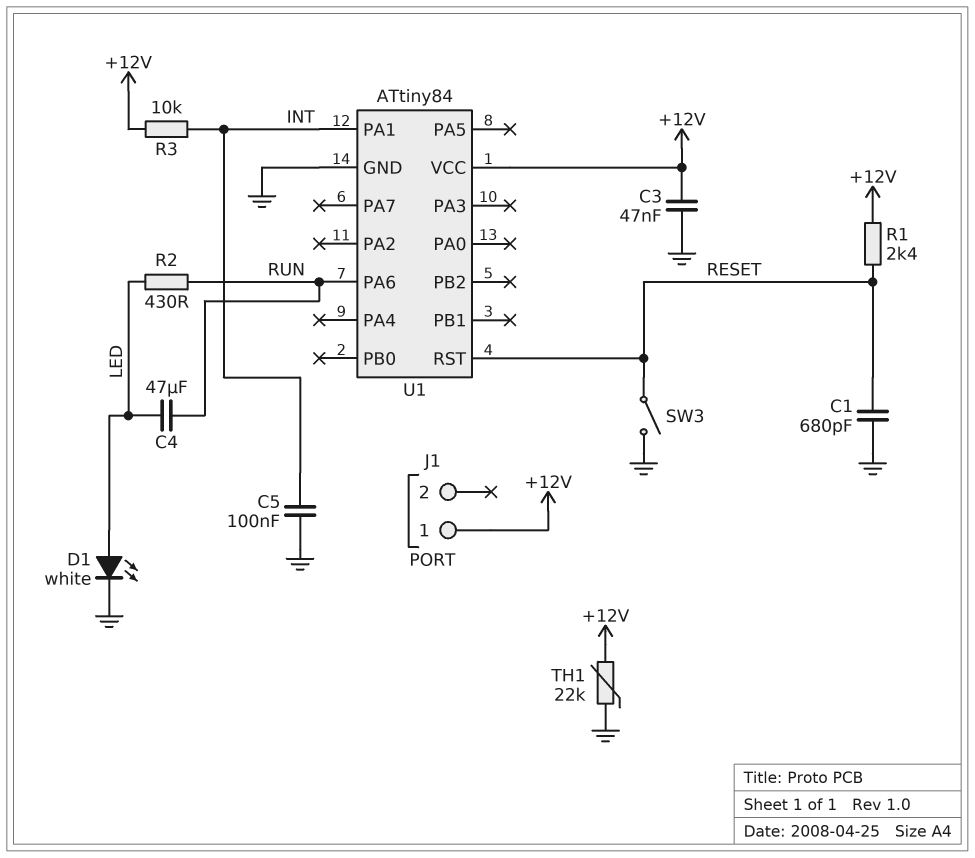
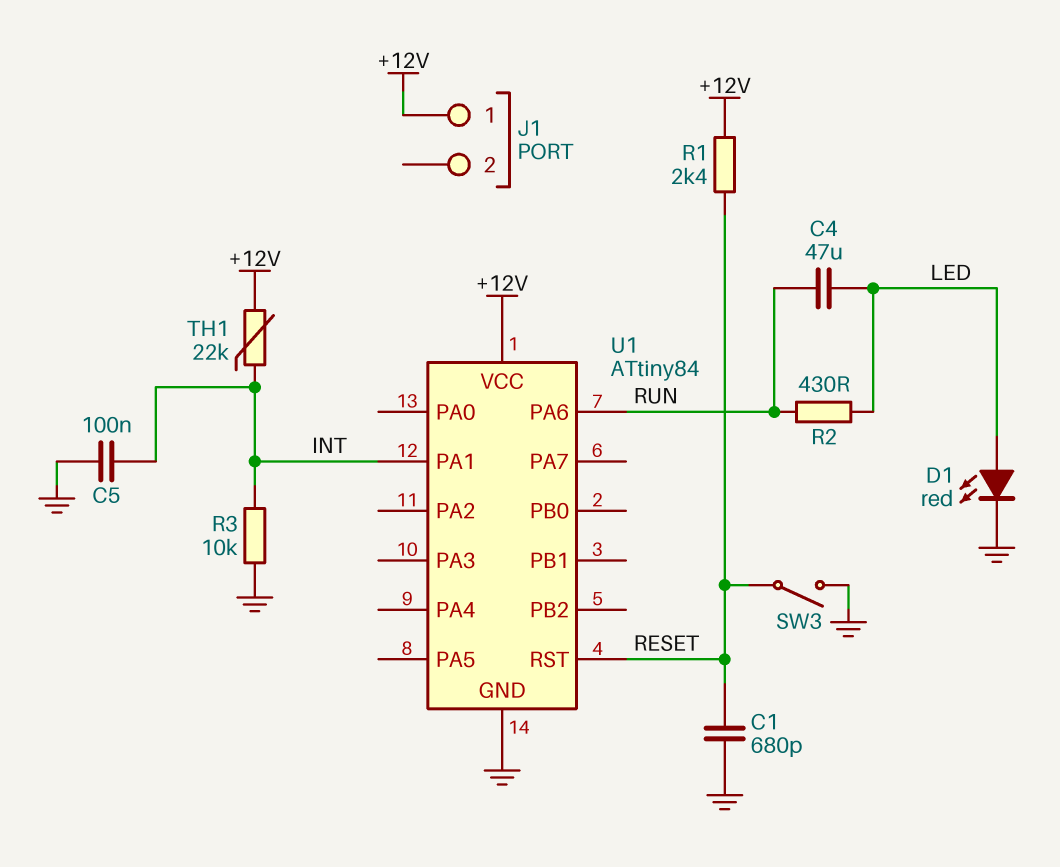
C3: 47nF (+12V, GND) -> none
D1: LED white (A LED, K GND) -> LED red (A LED, K GND)
R3: 10k (+12V, INT) -> 10k (GND, INT)
TH1: 22k (+12V, GND) -> 22k (+12V, INT)

